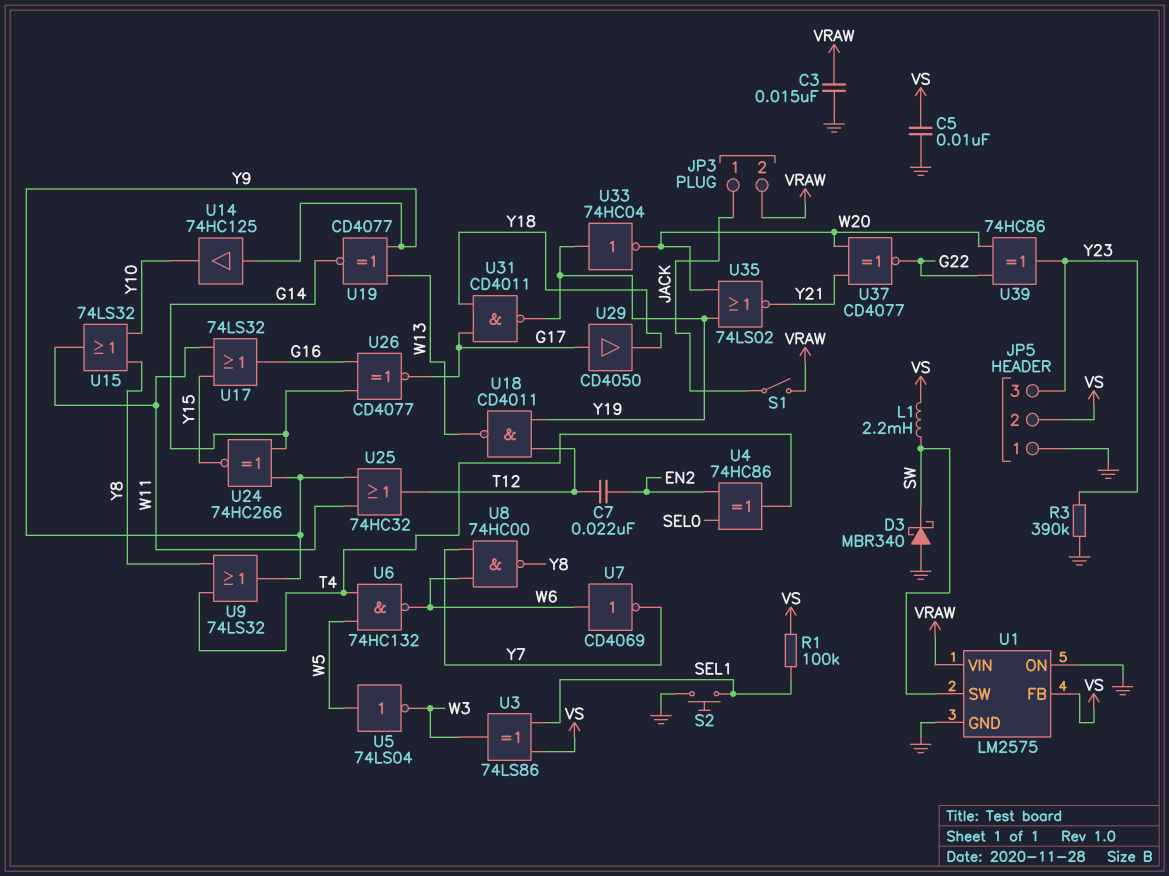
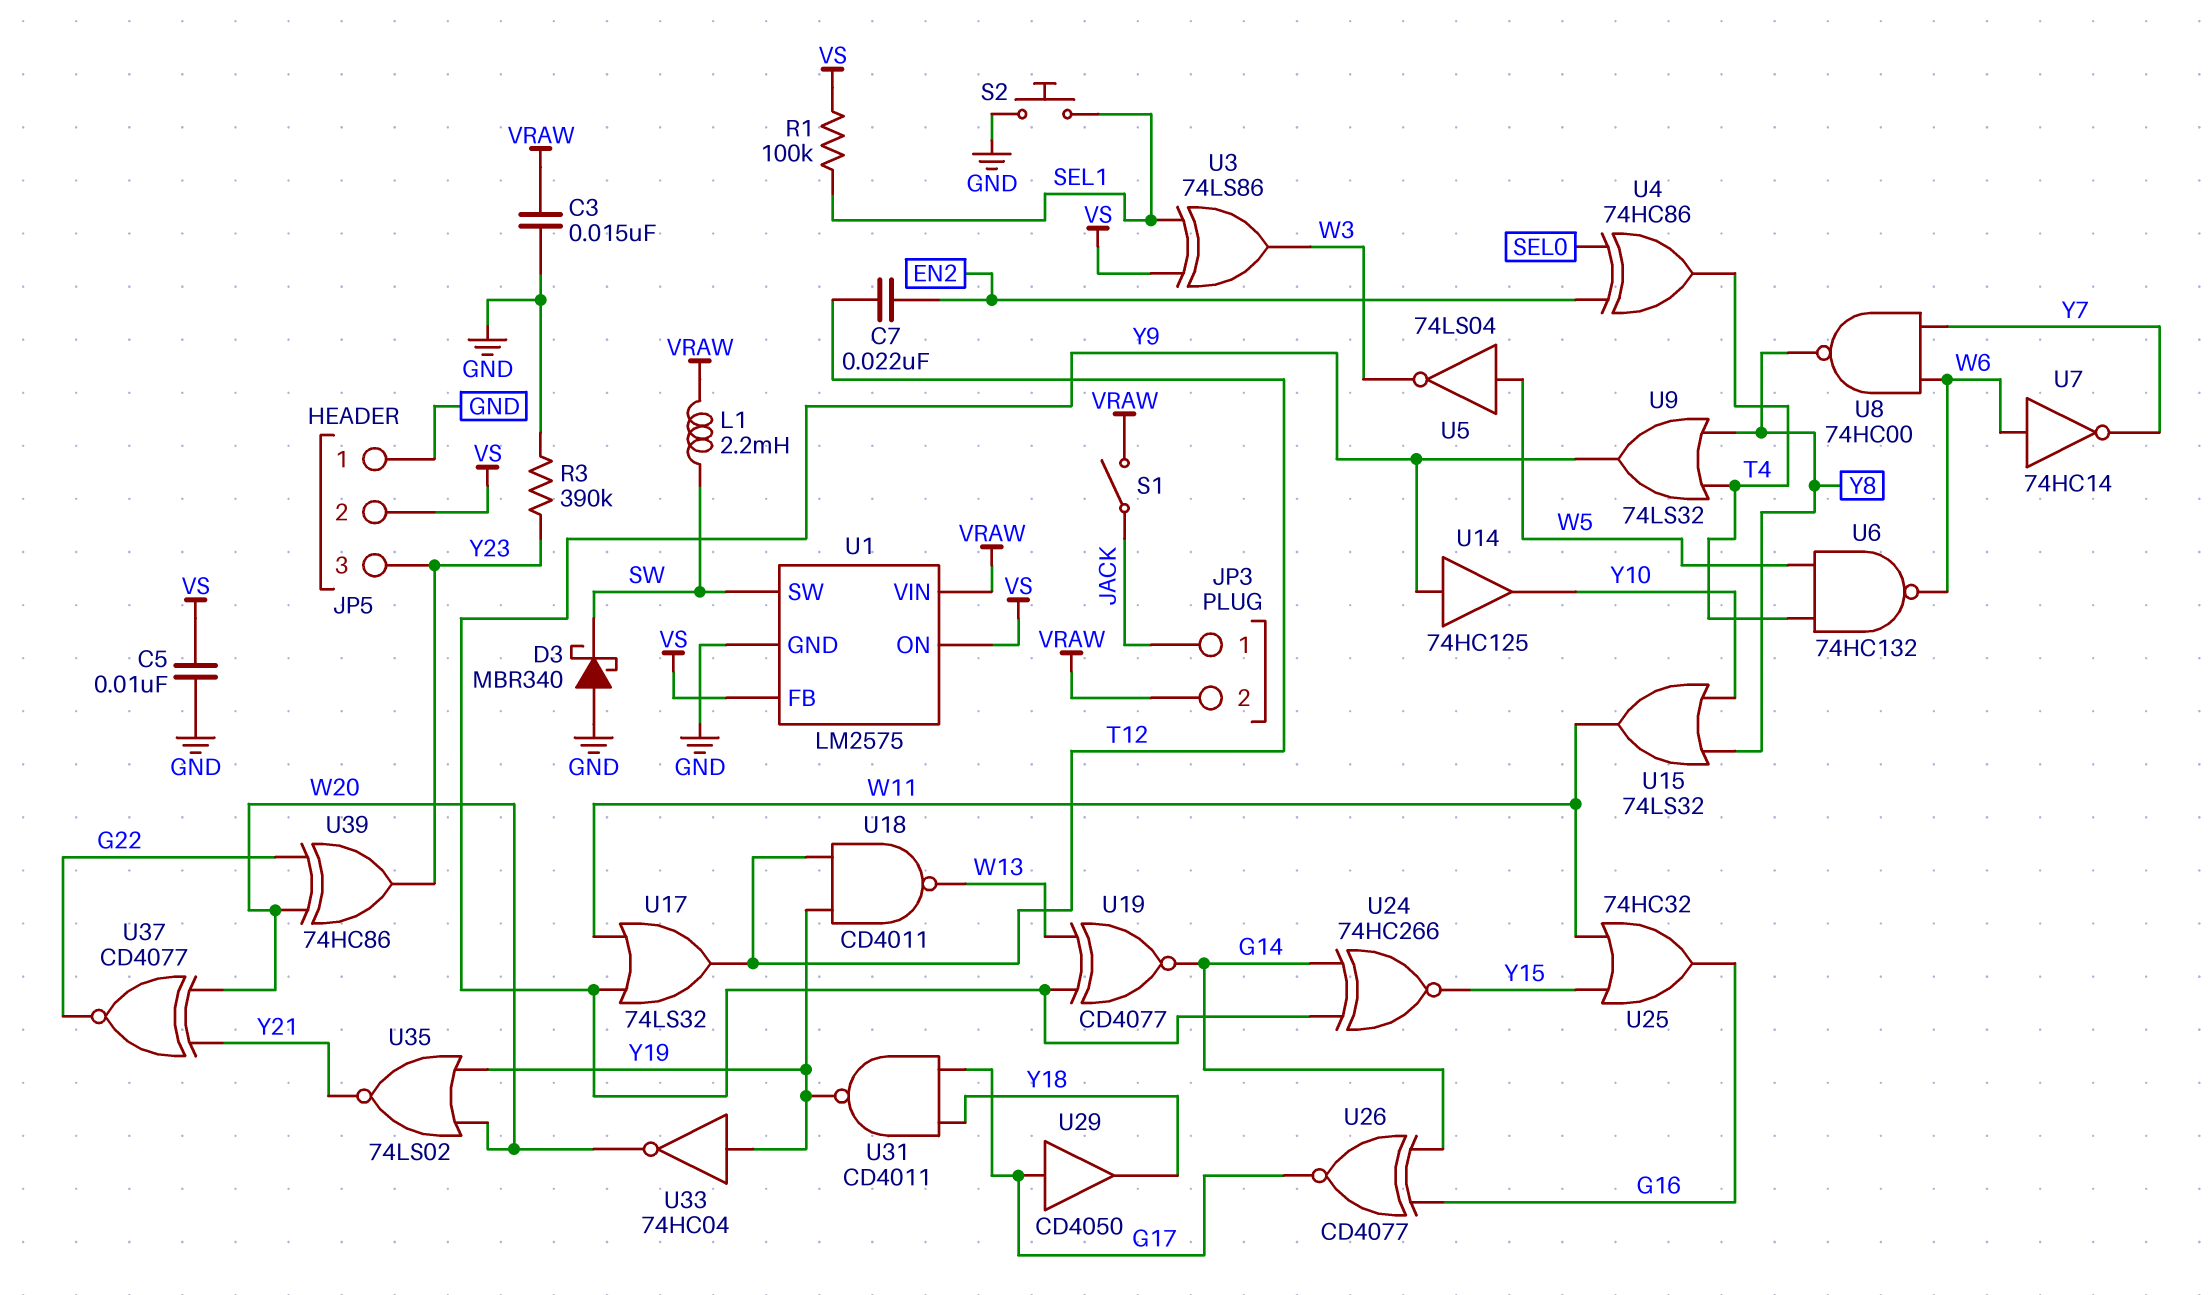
L1: 2.2mH (SW, VS) -> 2.2mH (SW, VRAW)
U1 pin ON: GND -> VS
U7: NOT CD4069 (in W6, out Y7) -> NOT 74HC14 (in W6, out Y7)
U17: OR 74LS32 (in W11, in Y15, out G16) -> OR 74LS32 (in W11, in Y9, out T12)
U25: OR 74HC32 (in W11, in Y9, out T12) -> OR 74HC32 (in W11, in Y15, out G16)

